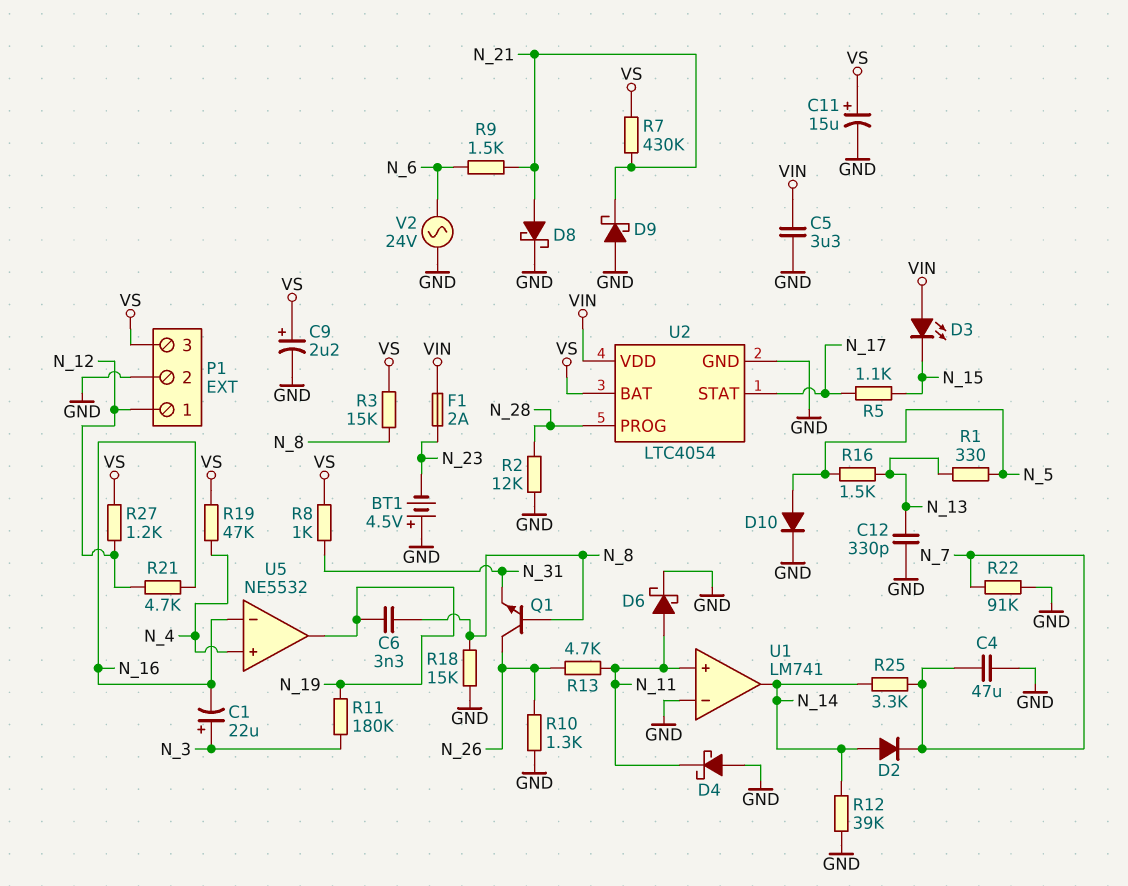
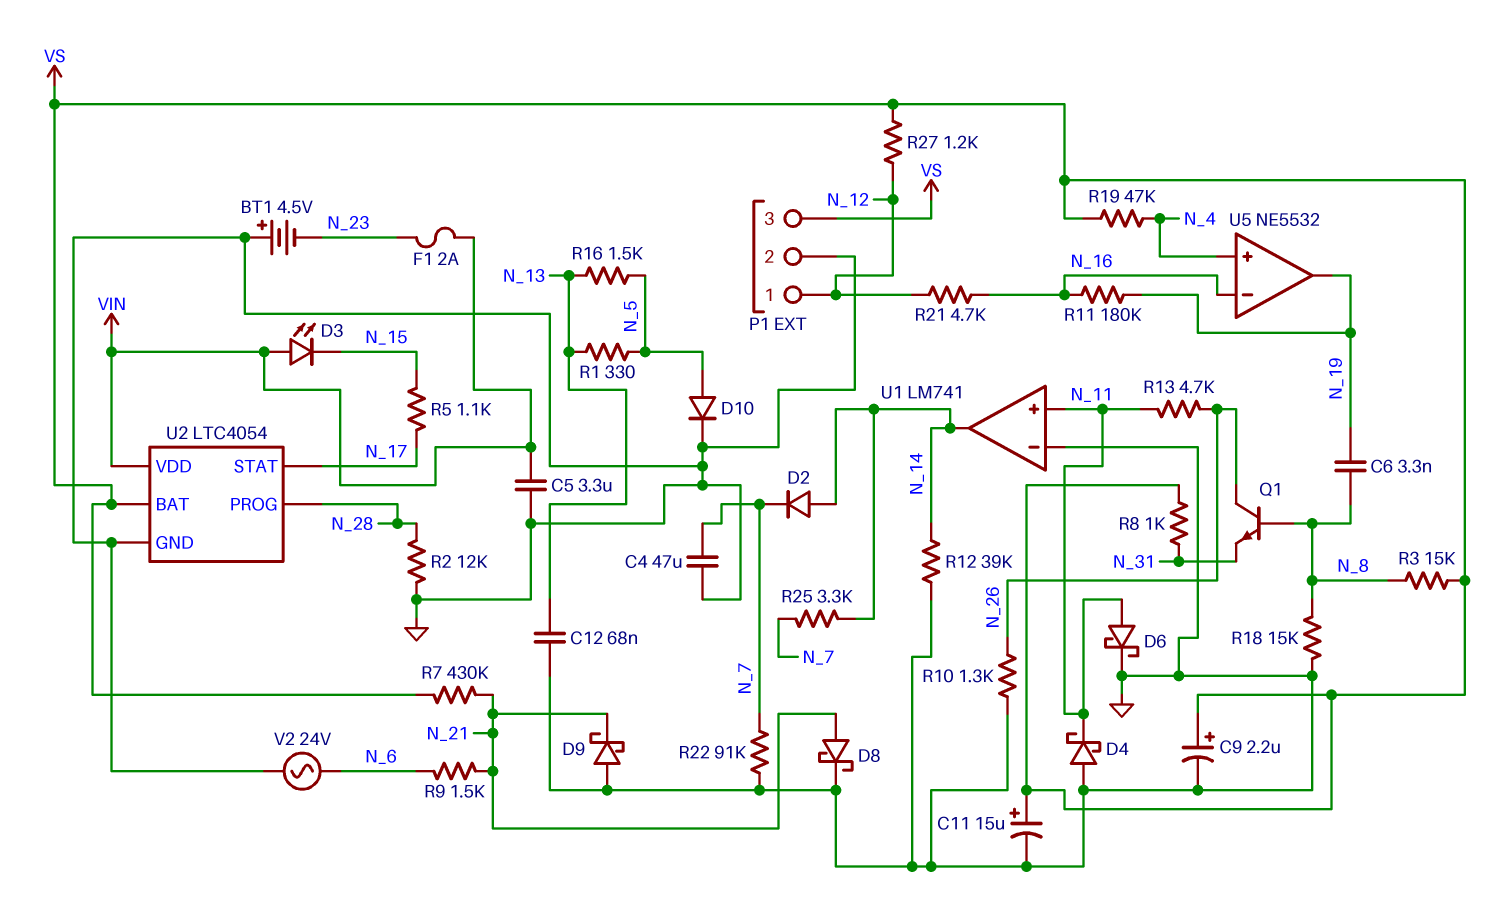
C1: 22uF (plus N_3, minus N_16) -> none
C12: 330pF (GND, N_13) -> 68nF (GND, N_13)
R11: 180k (N_3, N_19) -> 180k (N_16, N_19)

